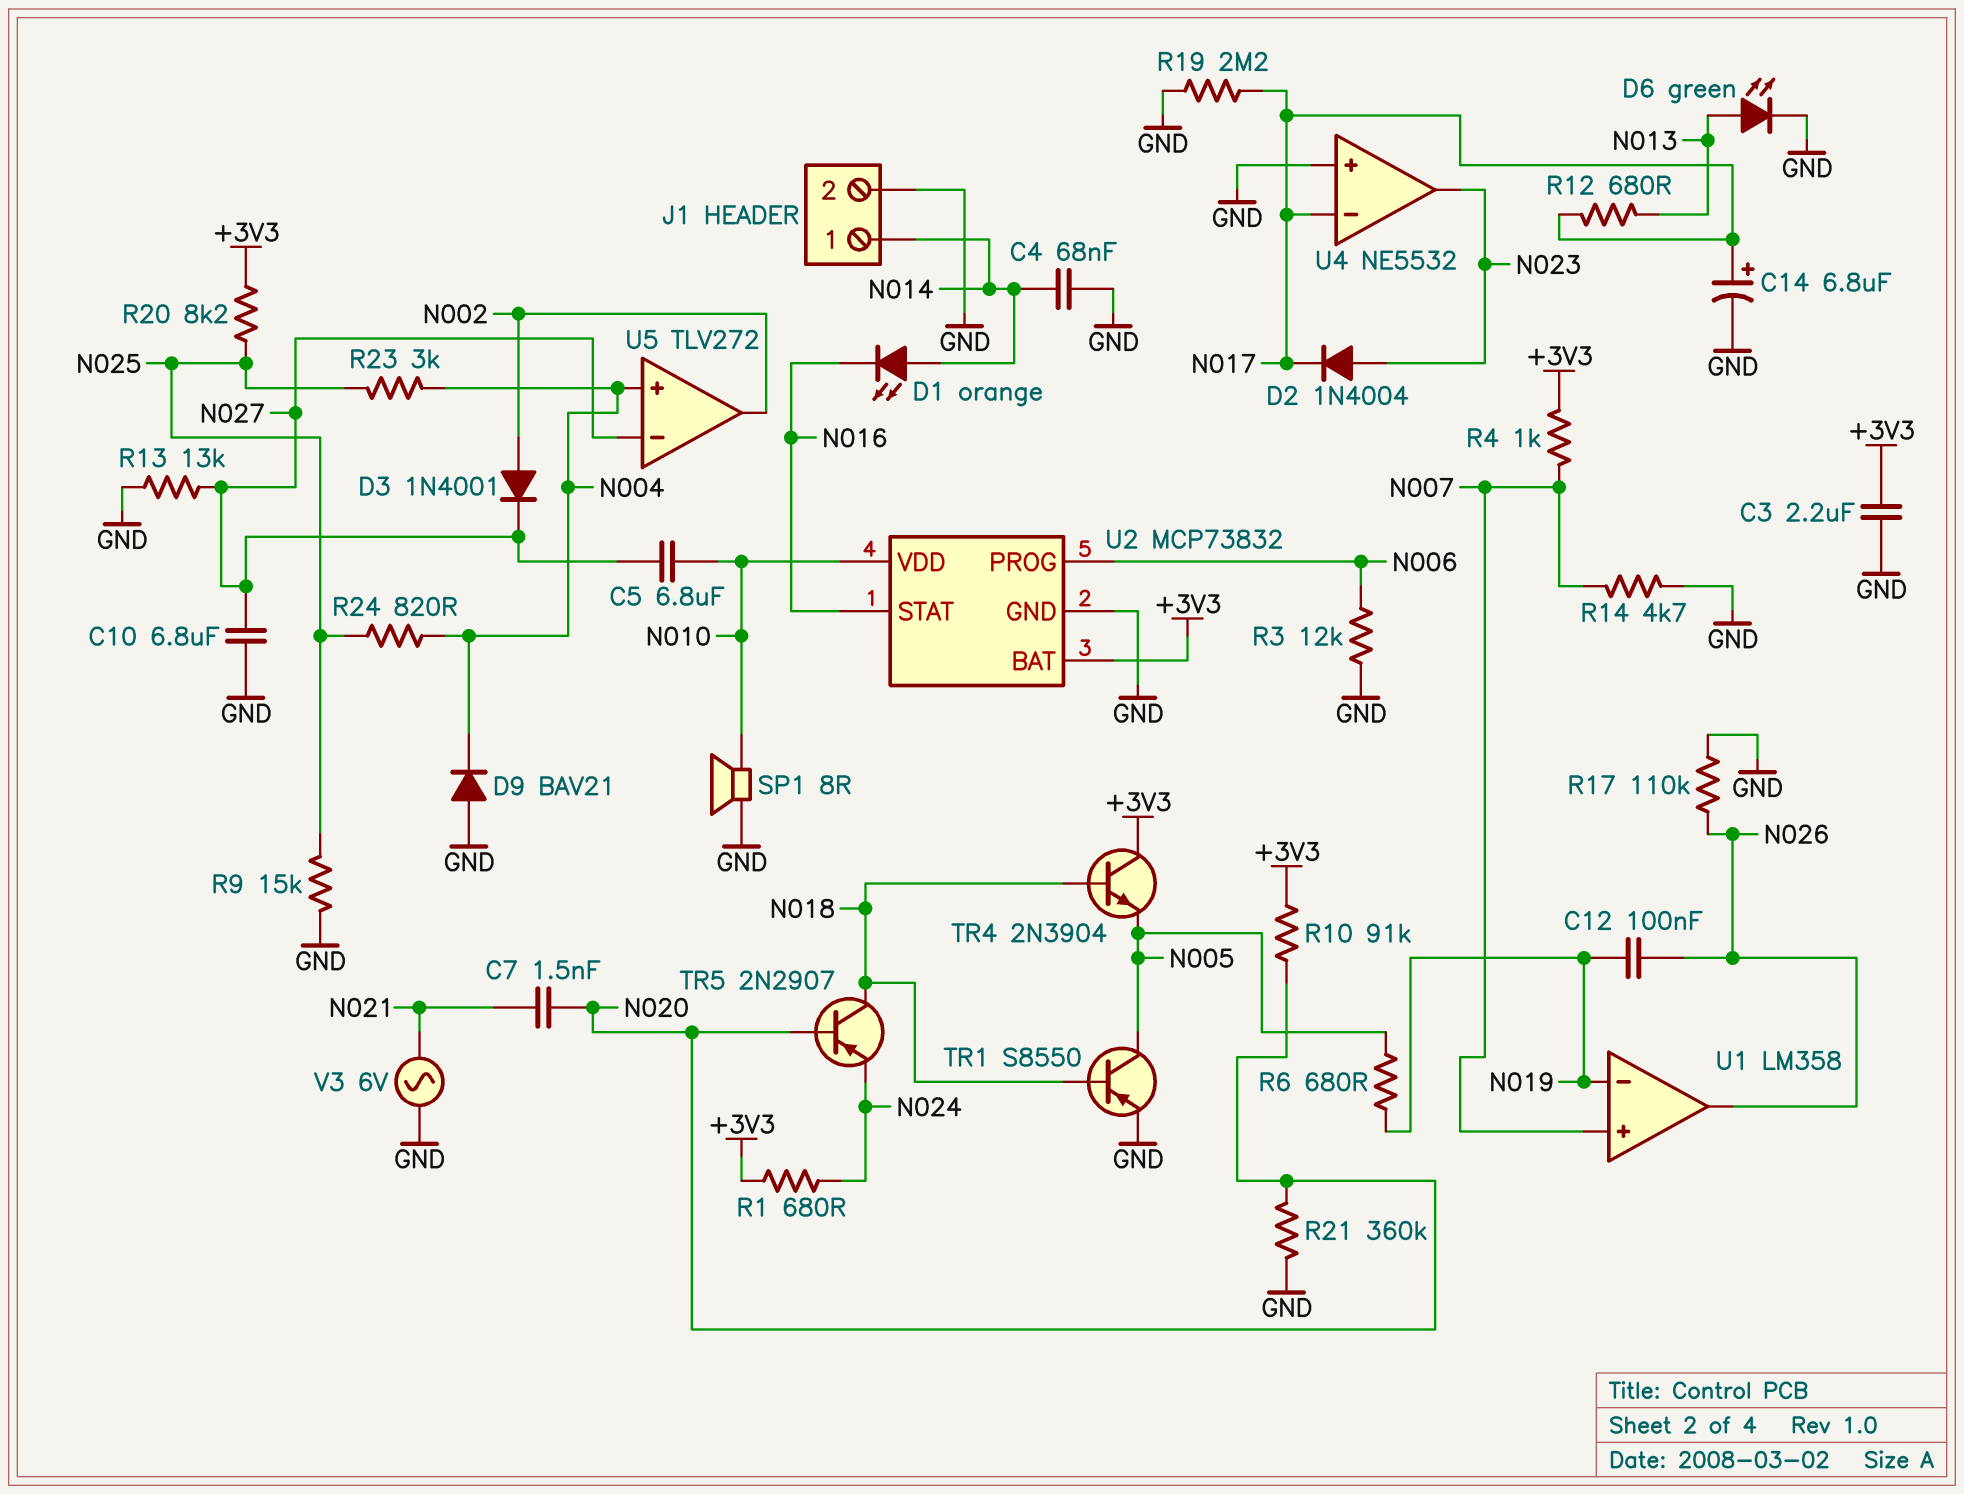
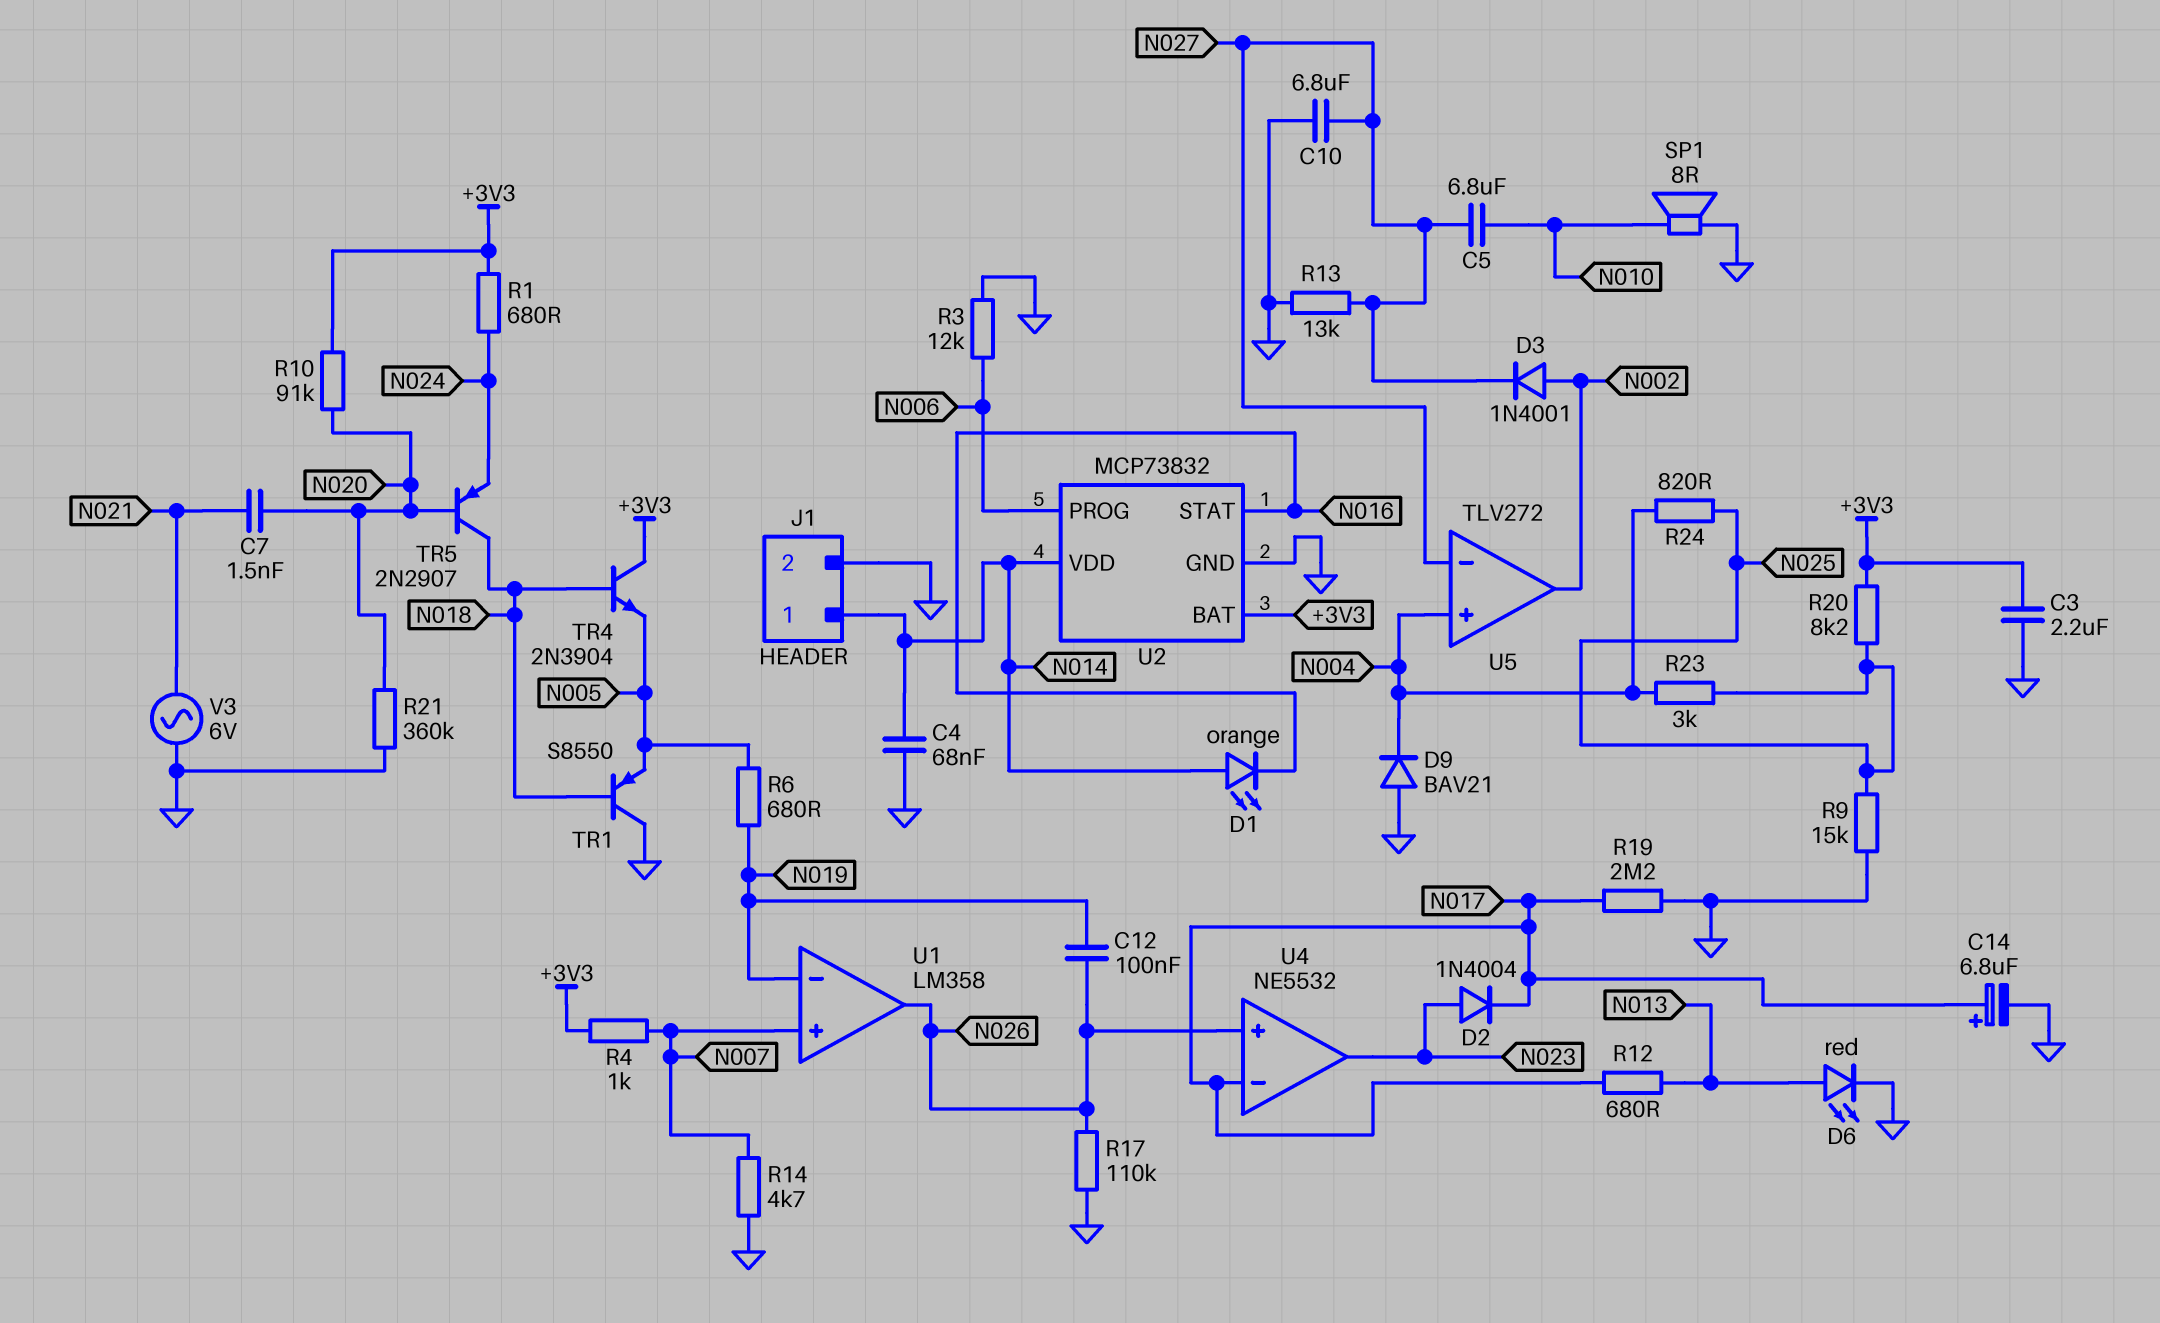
D6: LED green (A N013, K GND) -> LED red (A N013, K GND)
TR1: PNP S8550 (B N018, C N005, E GND) -> PNP S8550 (B N018, C GND, E N005)
U2 pin VDD: N010 -> N014
U4 pin in+: GND -> N026

